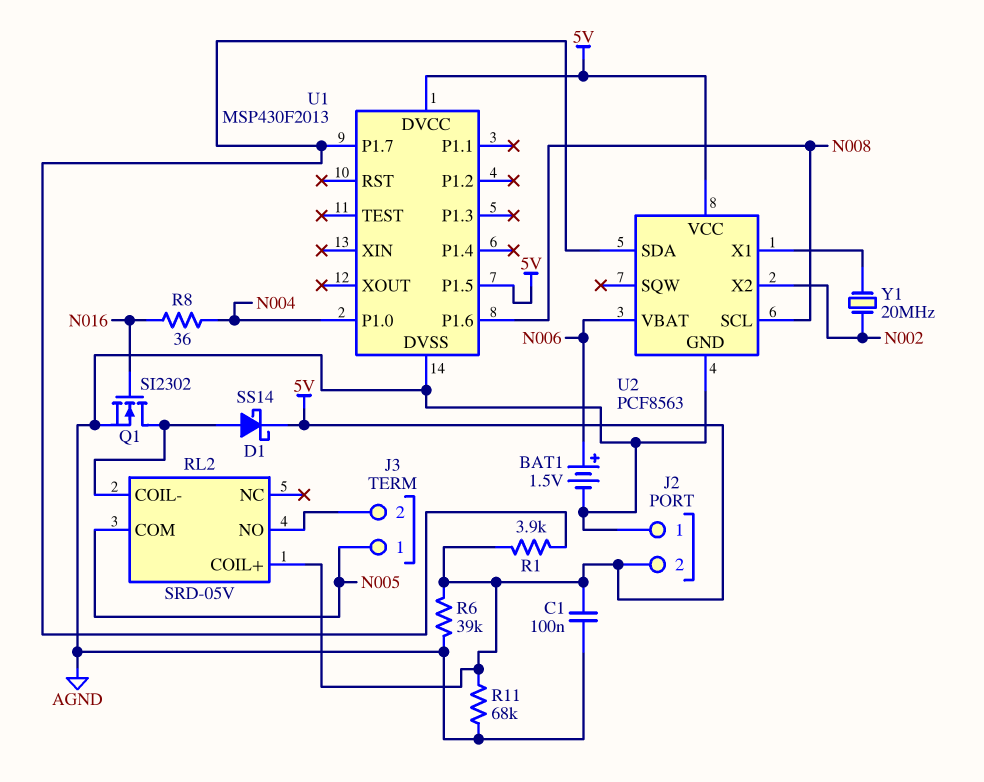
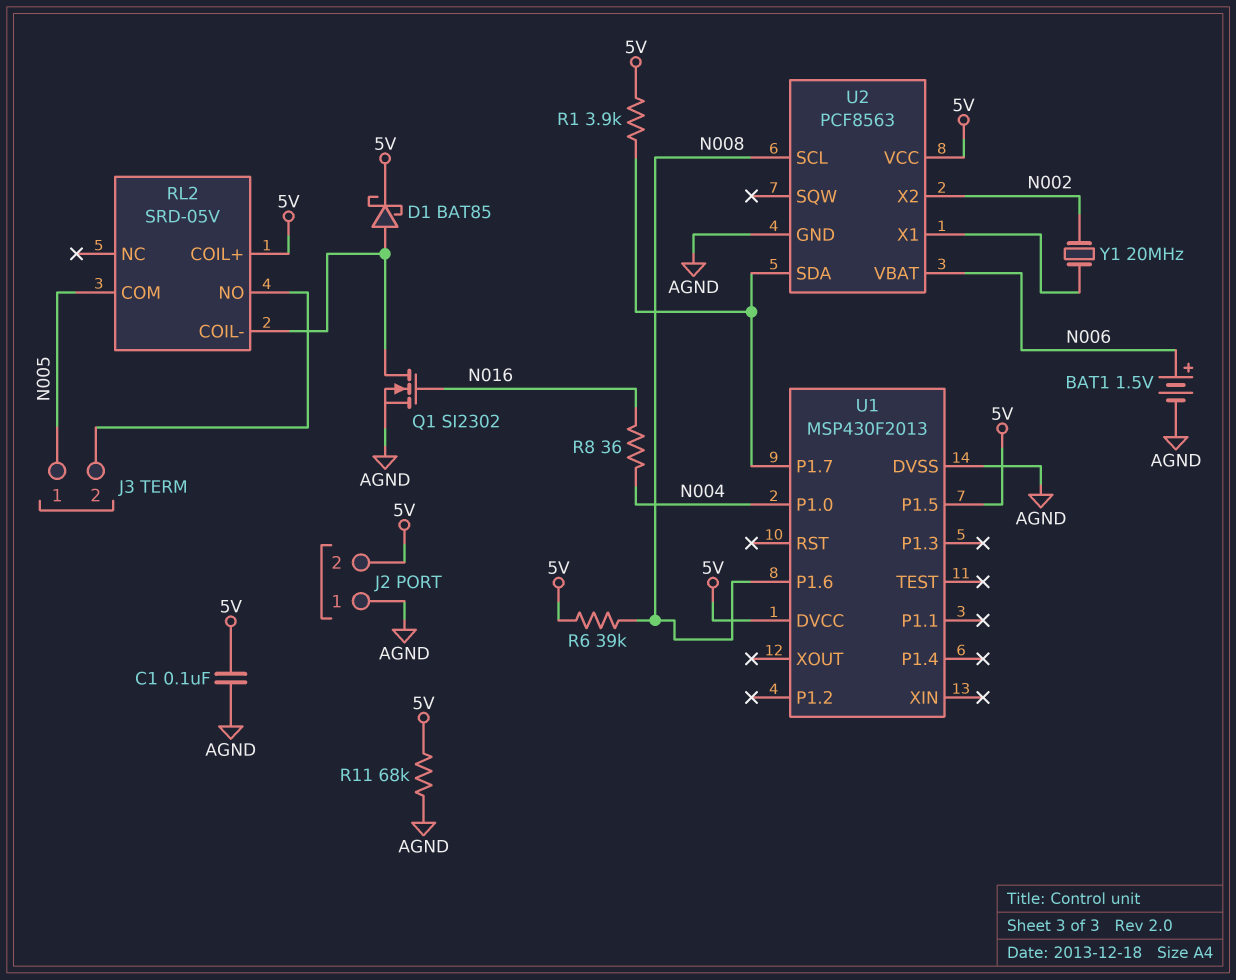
D1: schottky SS14 (A RL2/COIL-, K 5V) -> schottky BAT85 (A RL2/COIL-, K 5V)
R6: 39k (5V, AGND) -> 39k (5V, N008)

